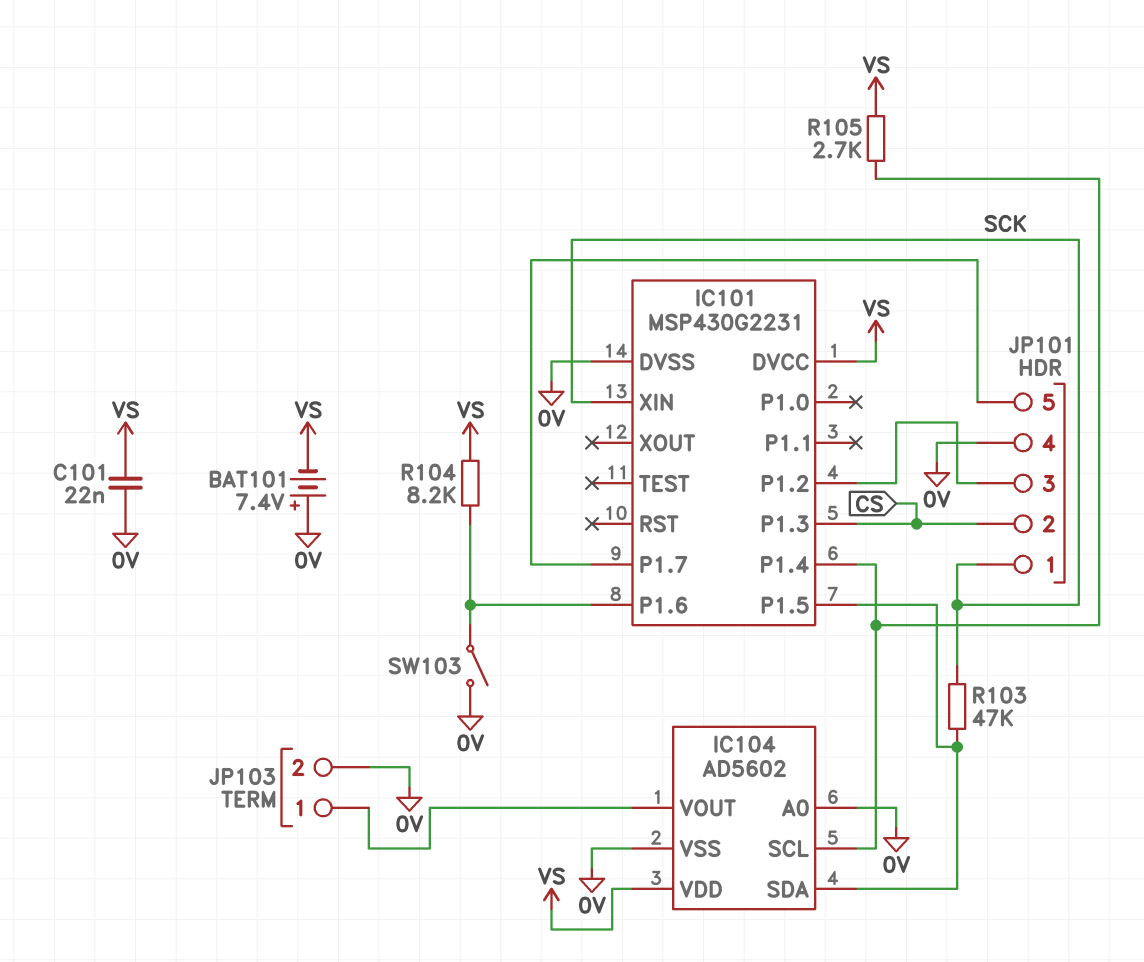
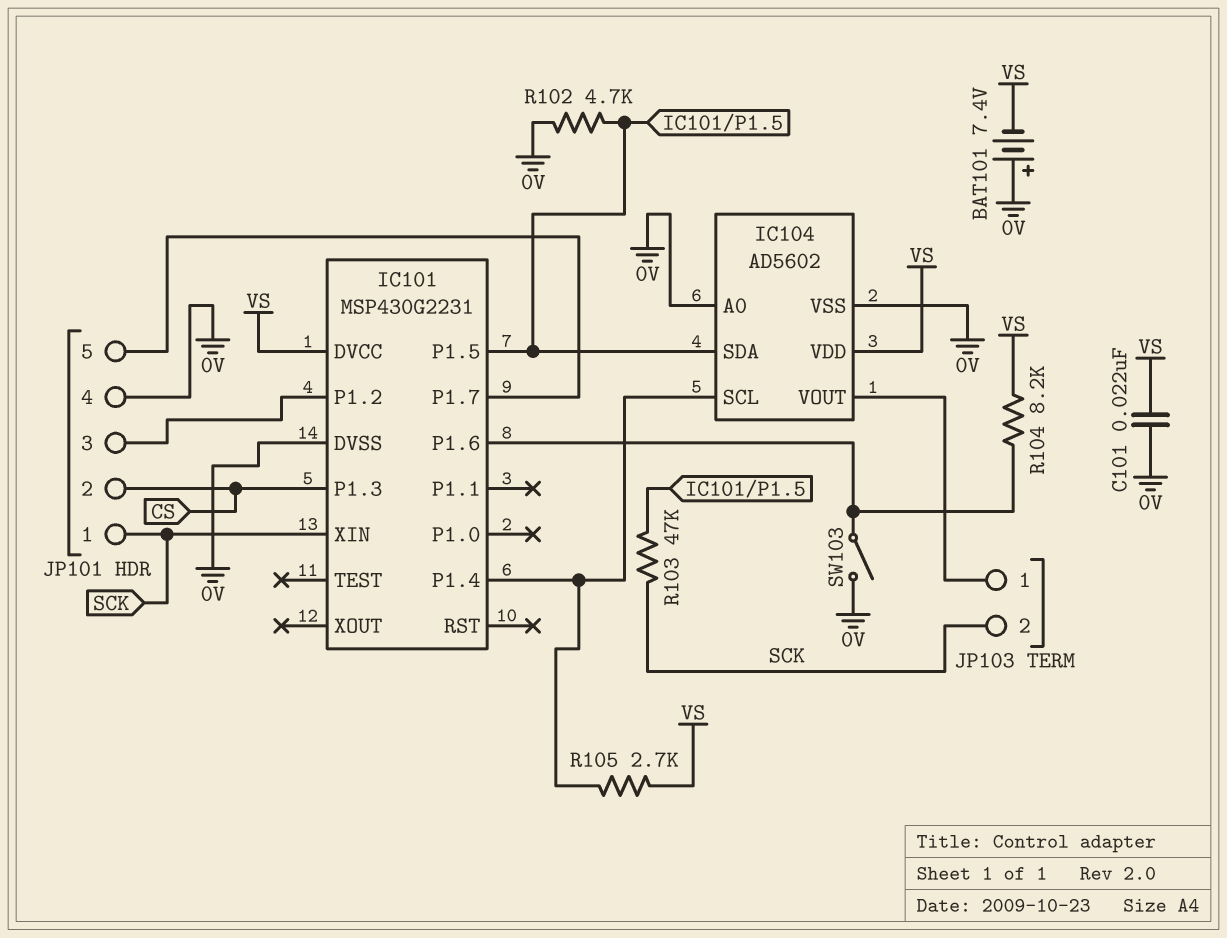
JP103 pin 2: 0V -> SCK
R102: none -> 4.7k (0V, IC101/P1.5)

